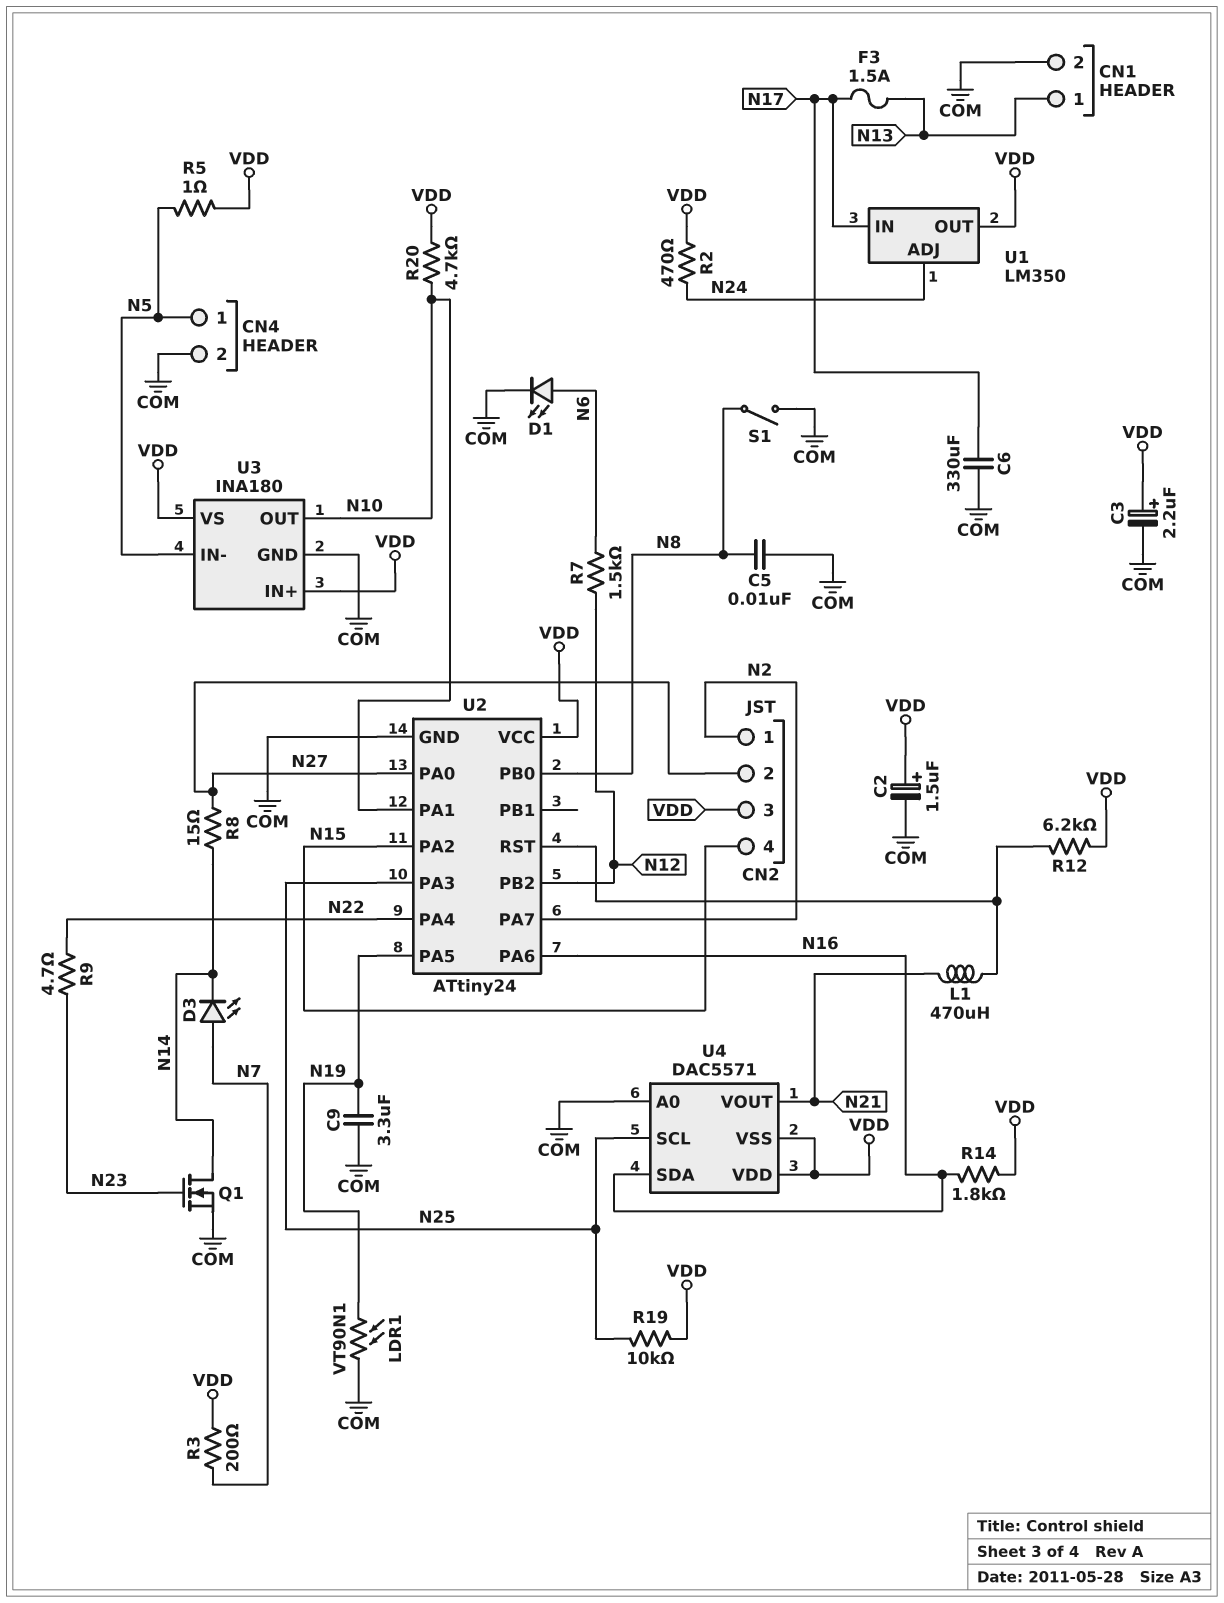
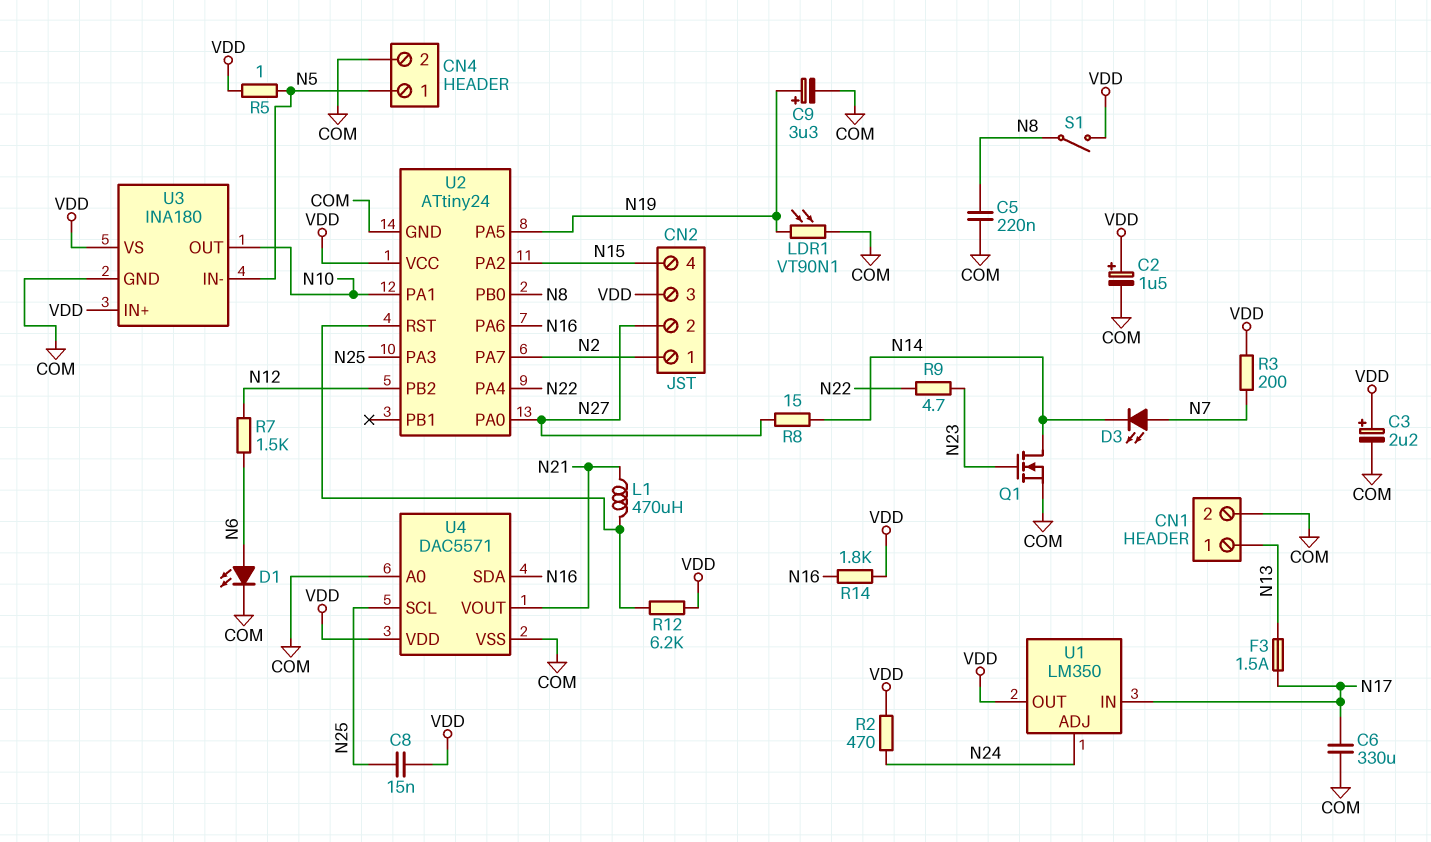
C5: 10nF (COM, N8) -> 220nF (COM, N8)
C8: none -> 15nF (N25, VDD)
C9: 3.3uF (COM, N19) -> 3.3uF (plus N19, minus COM)
R19: 10k (N25, VDD) -> none
R20: 4.7k (N10, VDD) -> none
S1: switch (COM, N8) -> switch (N8, VDD)
U4 pin VSS: VDD -> COM

